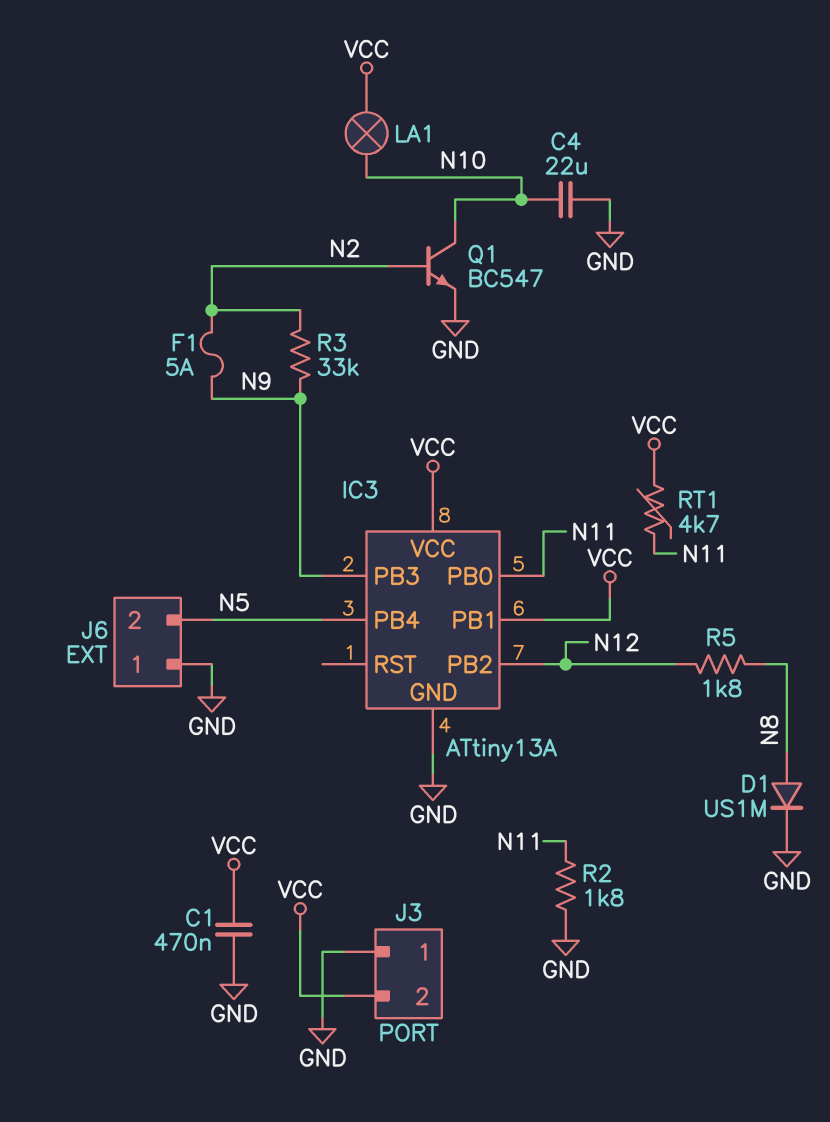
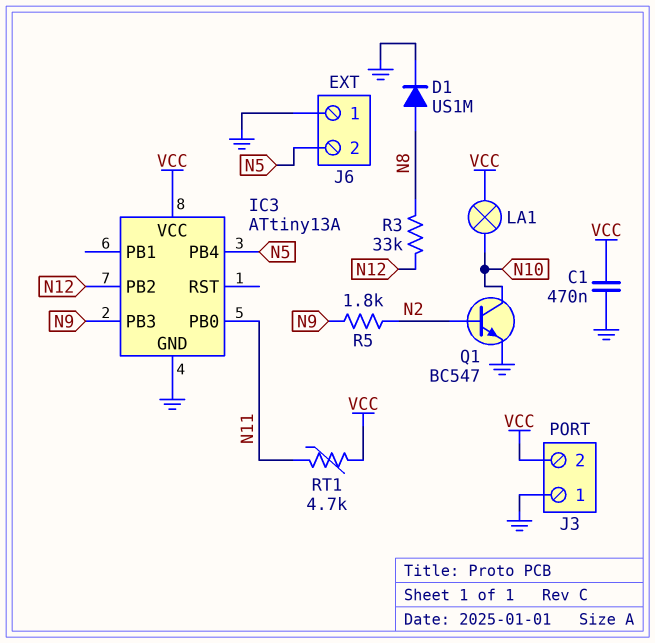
C4: 22uF (GND, N10) -> none
F1: 5A (N2, N9) -> none
IC3 pin PB1: VCC -> none
R2: 1.8k (GND, N11) -> none
R3: 33k (N2, N9) -> 33k (N8, N12)
R5: 1.8k (N8, N12) -> 1.8k (N2, N9)

